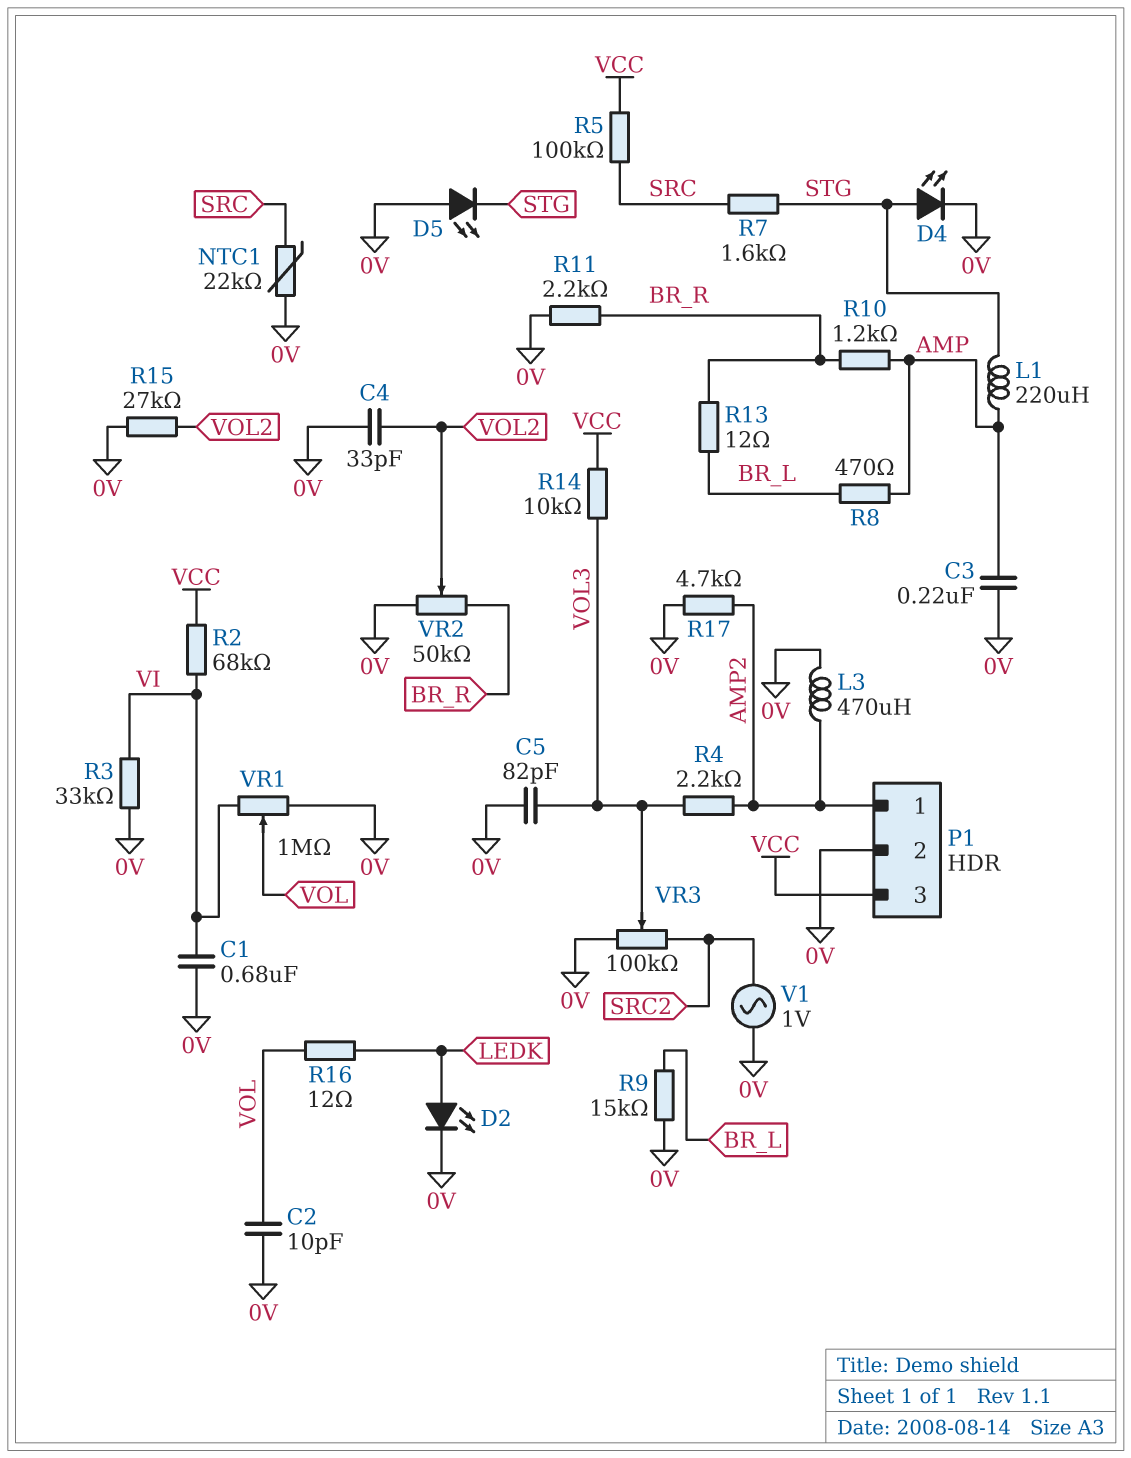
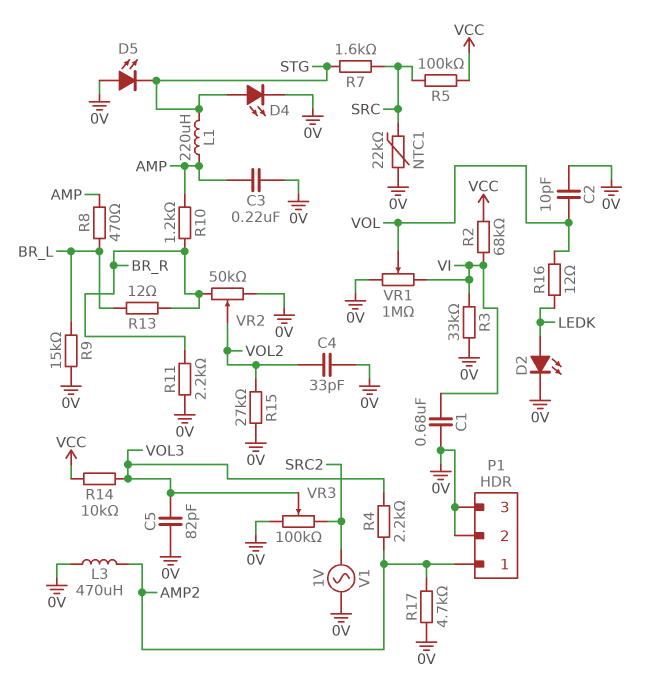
P1 pin 3: VCC -> 0V

